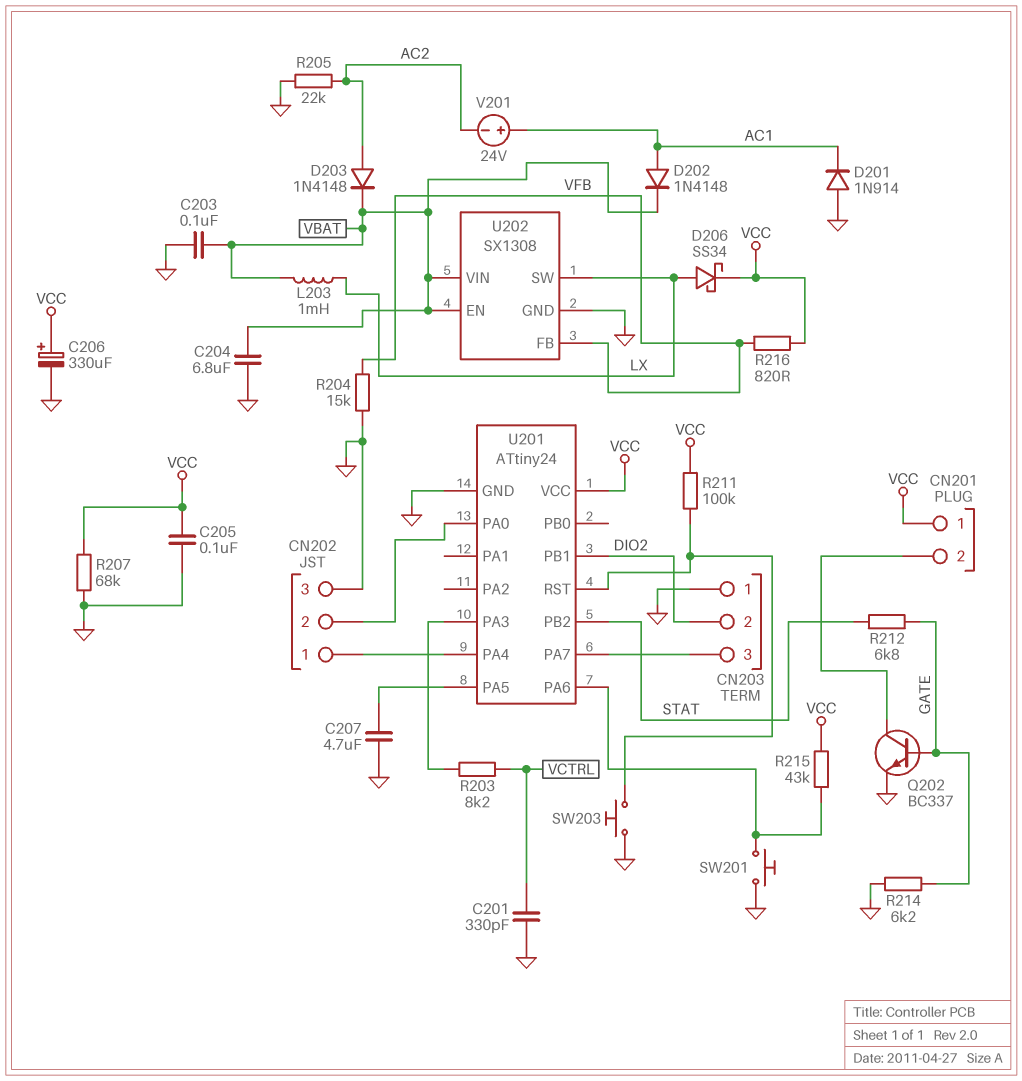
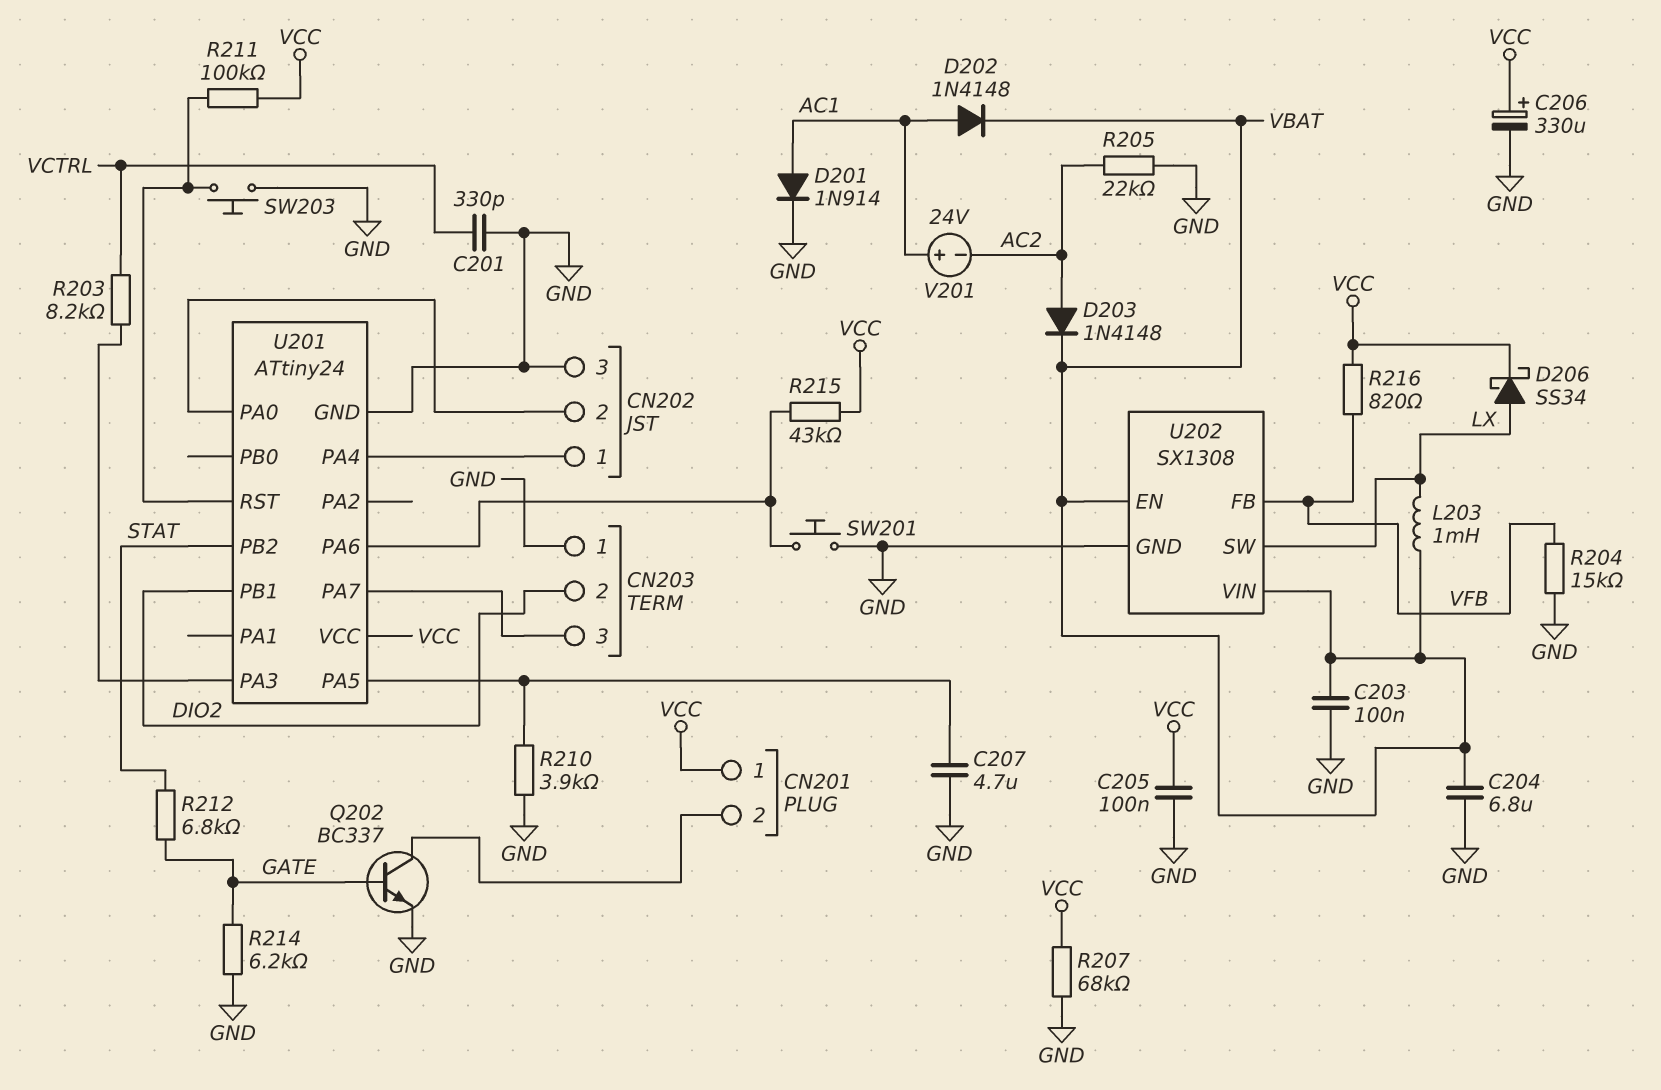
D201: diode 1N914 (A GND, K AC1) -> diode 1N914 (A AC1, K GND)
R210: none -> 3.9k (GND, U201/PA5)

